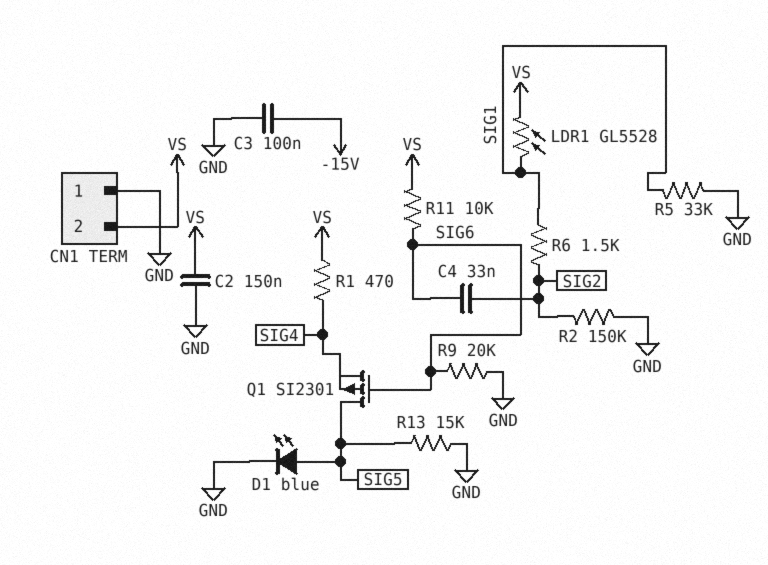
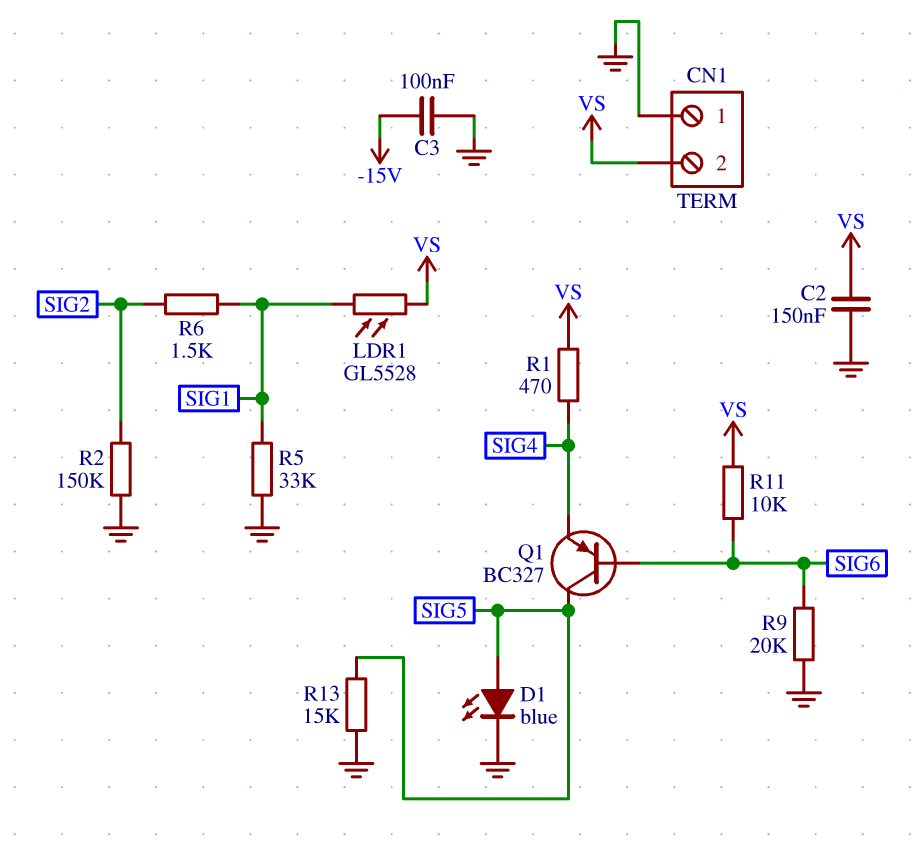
C4: 33nF (SIG2, SIG6) -> none
Q1: PMOS SI2301 (G SIG6, D SIG5, S SIG4) -> PNP BC327 (B SIG6, C SIG5, E SIG4)

